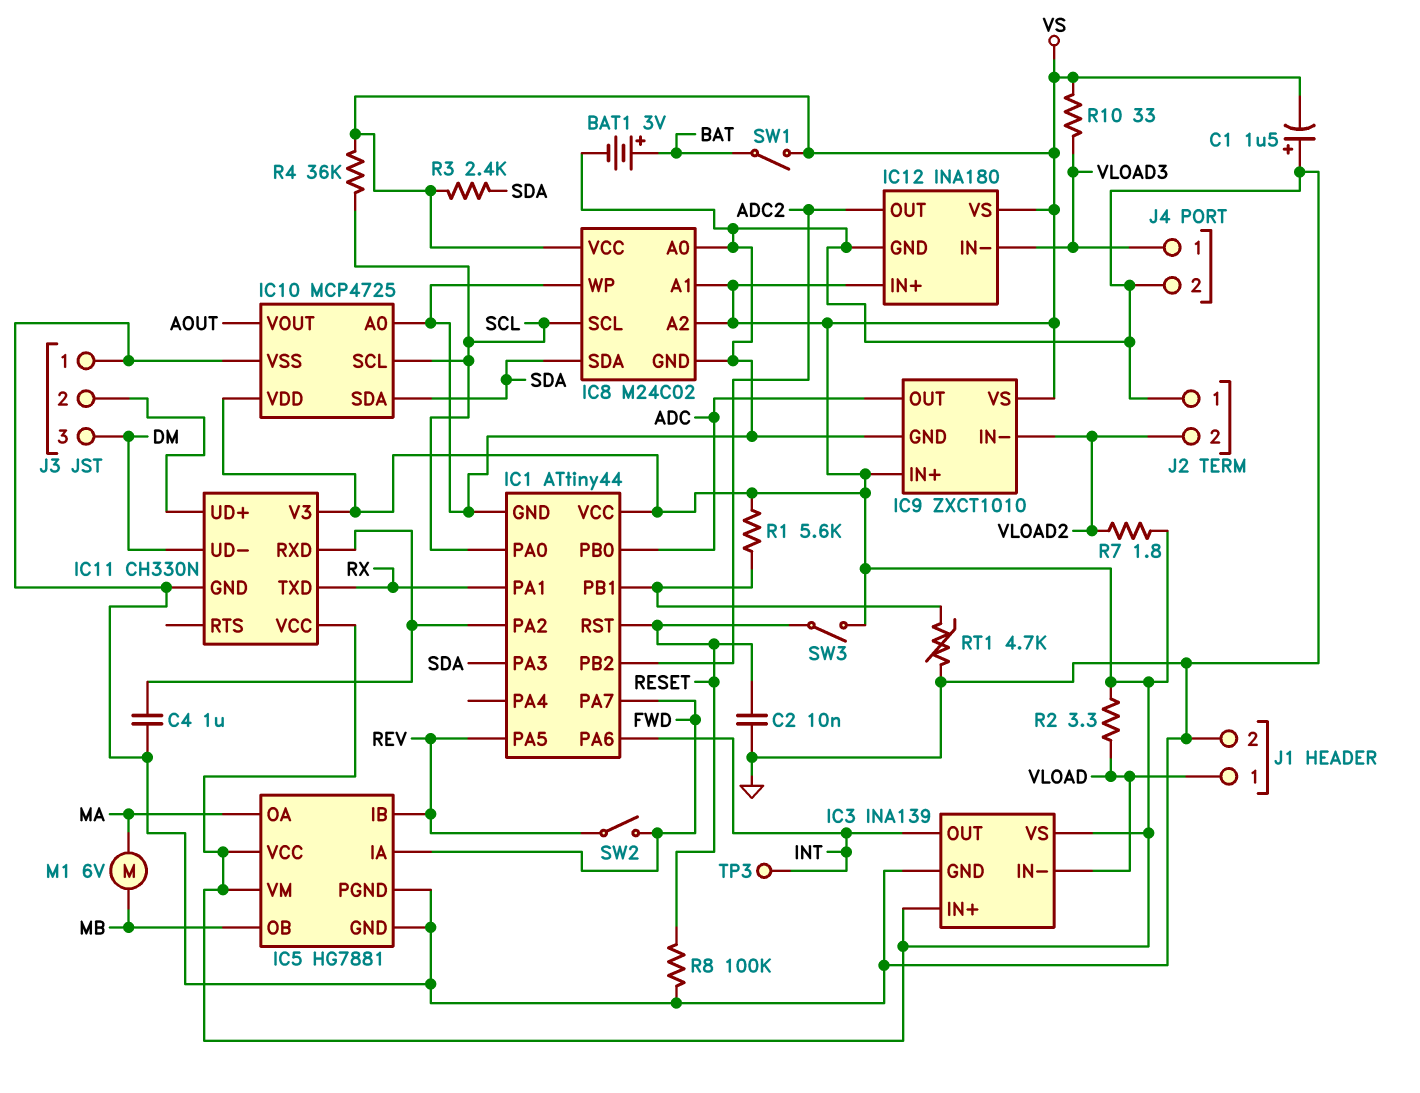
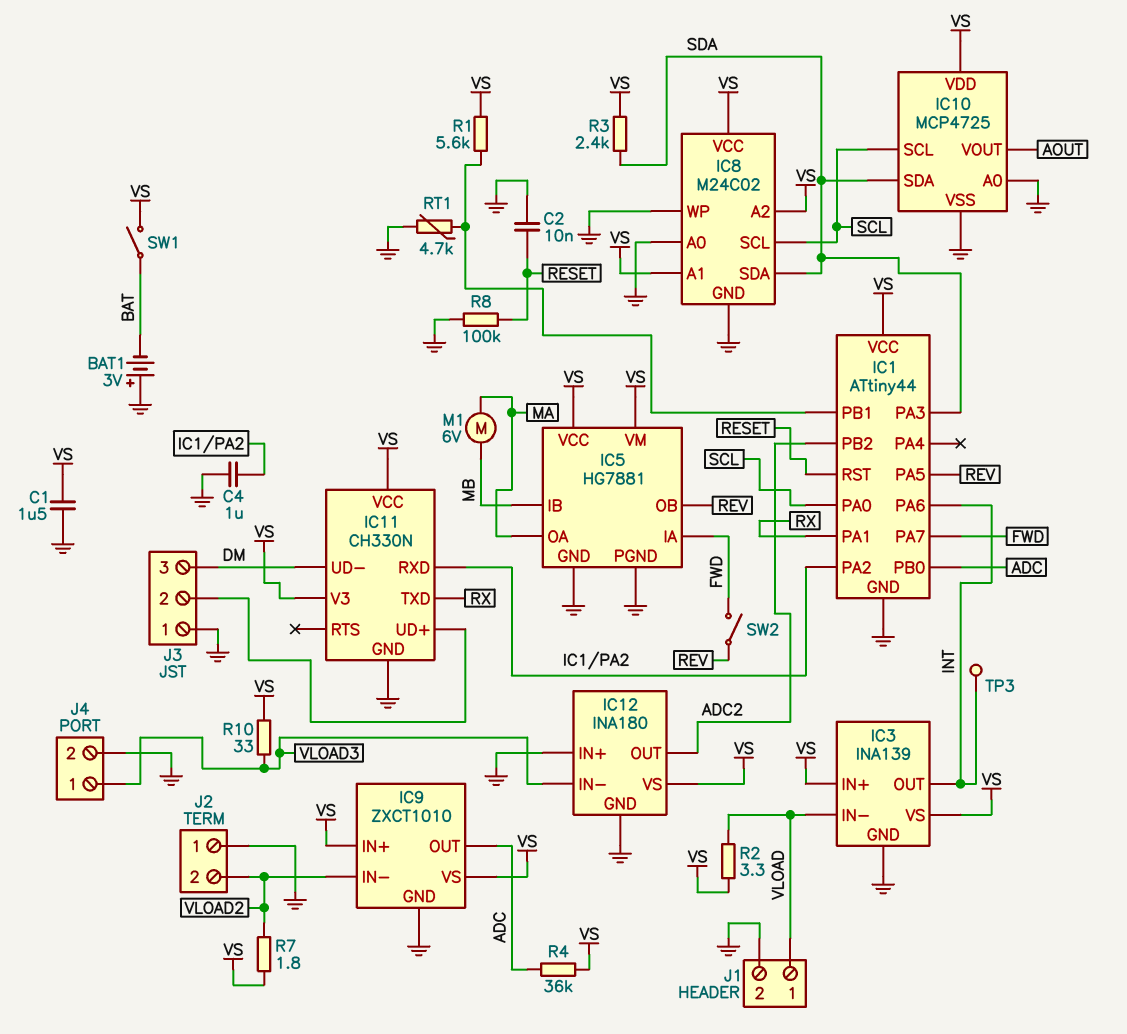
BAT1: 3V (plus BAT, minus GND) -> 3V (plus GND, minus BAT)
C1: 1.5uF (plus GND, minus VS) -> 1.5uF (GND, VS)
IC5 pin IB: REV -> MB
IC5 pin OB: MB -> REV
IC12 pin IN+: VS -> GND
R4: 36k (SCL, VS) -> 36k (ADC, VS)
SW3: switch (RESET, VS) -> none

